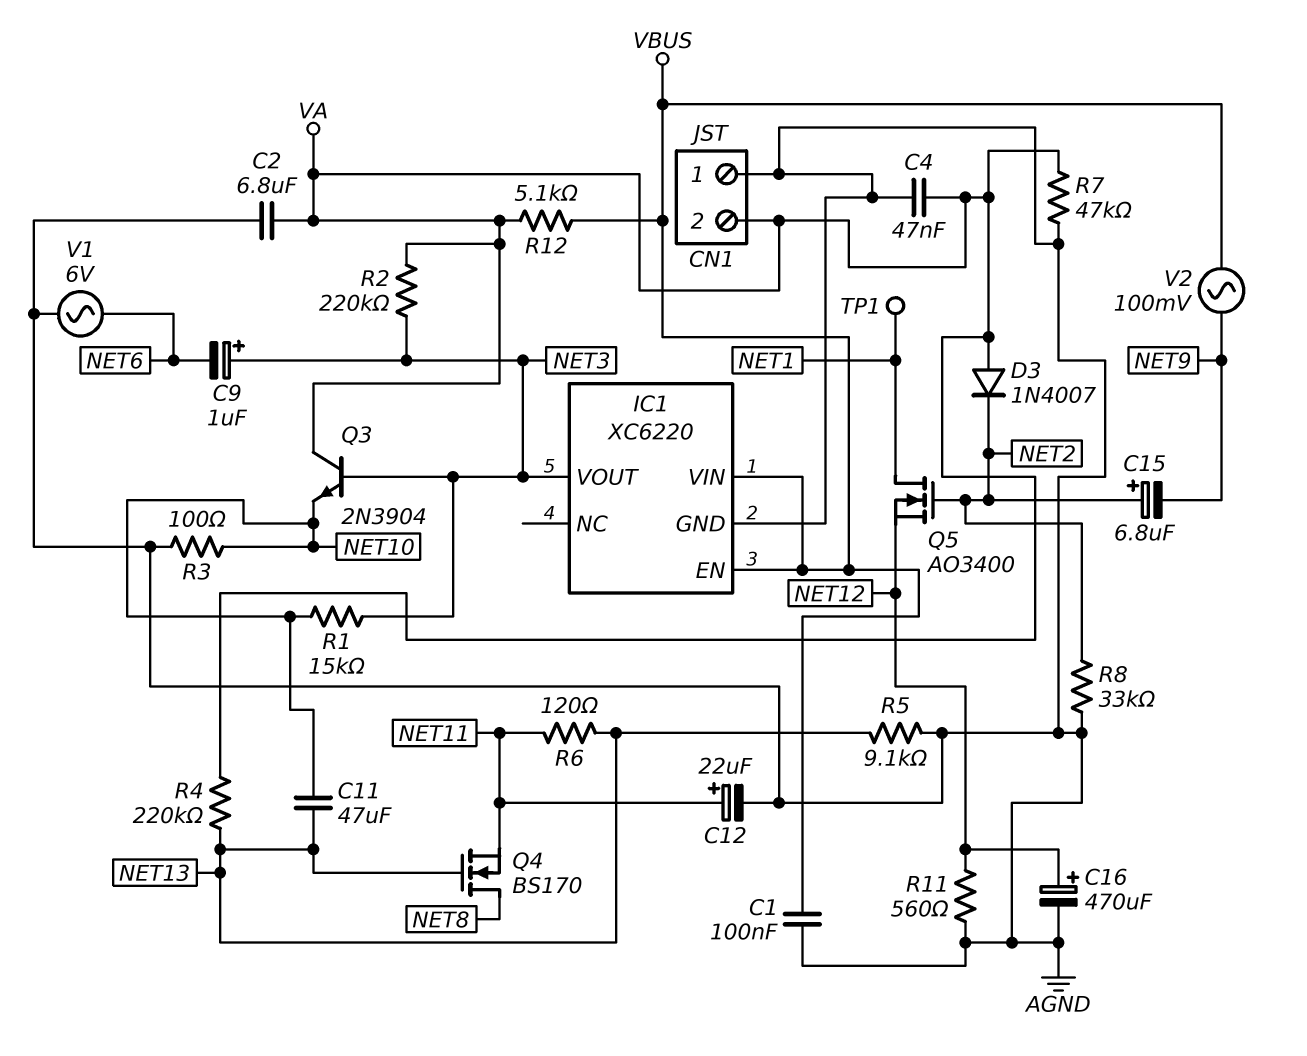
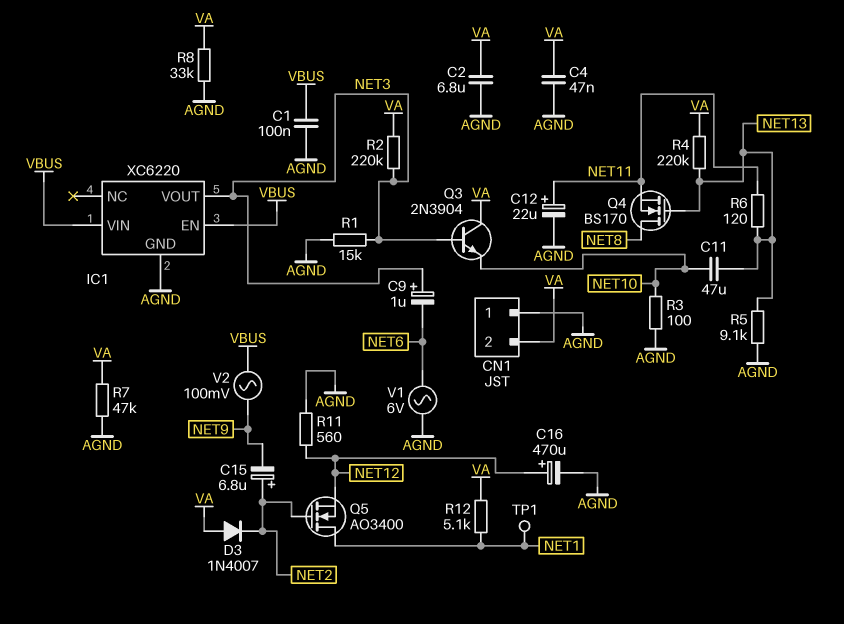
R1: 15k (NET3, NET10) -> 15k (AGND, NET3)
R8: 33k (AGND, NET2) -> 33k (AGND, VA)
R12: 5.1k (VA, VBUS) -> 5.1k (NET1, VA)

